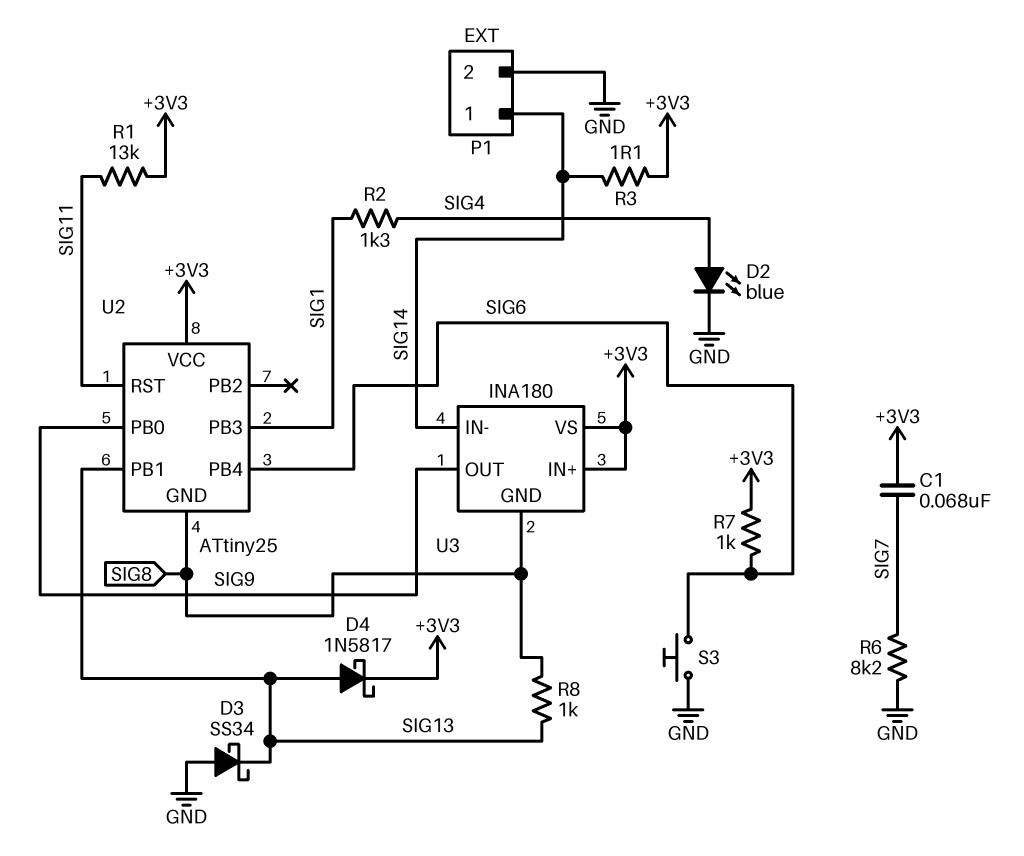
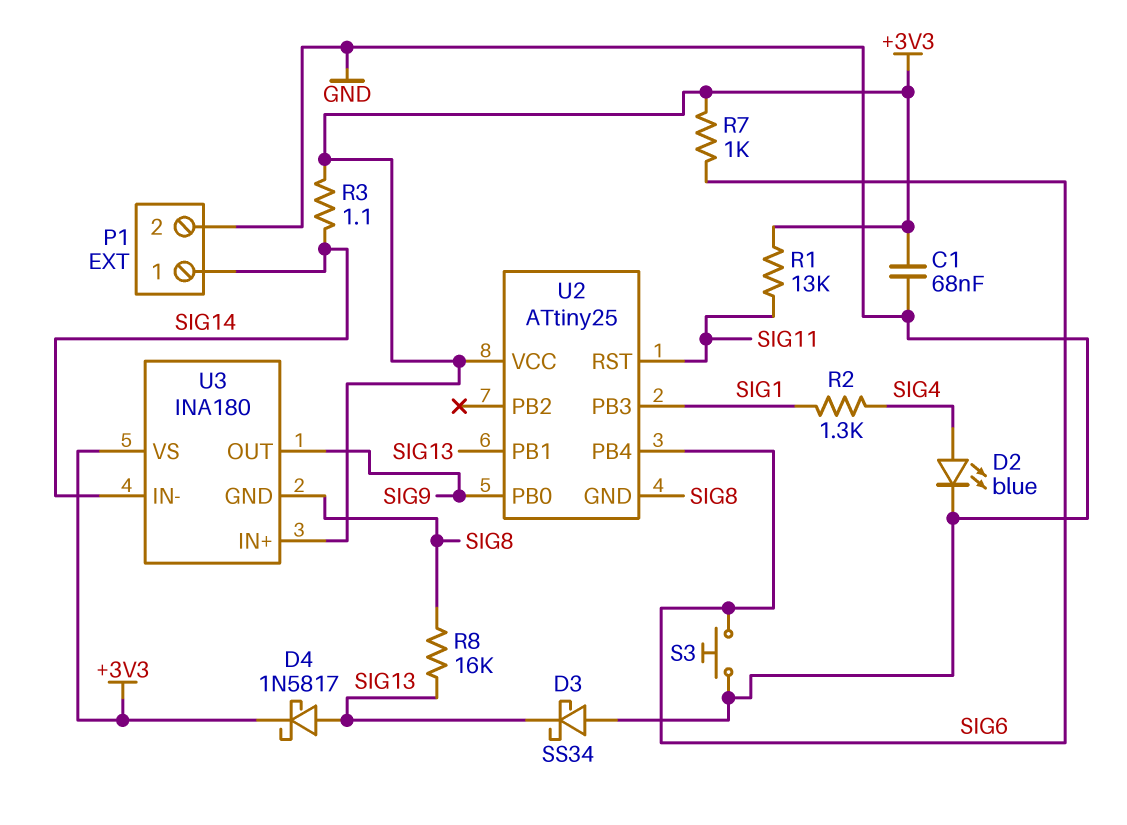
C1: 68nF (+3V3, SIG7) -> 68nF (+3V3, GND)
R6: 8.2k (GND, SIG7) -> none
R8: 1k (SIG8, SIG13) -> 16k (SIG8, SIG13)

